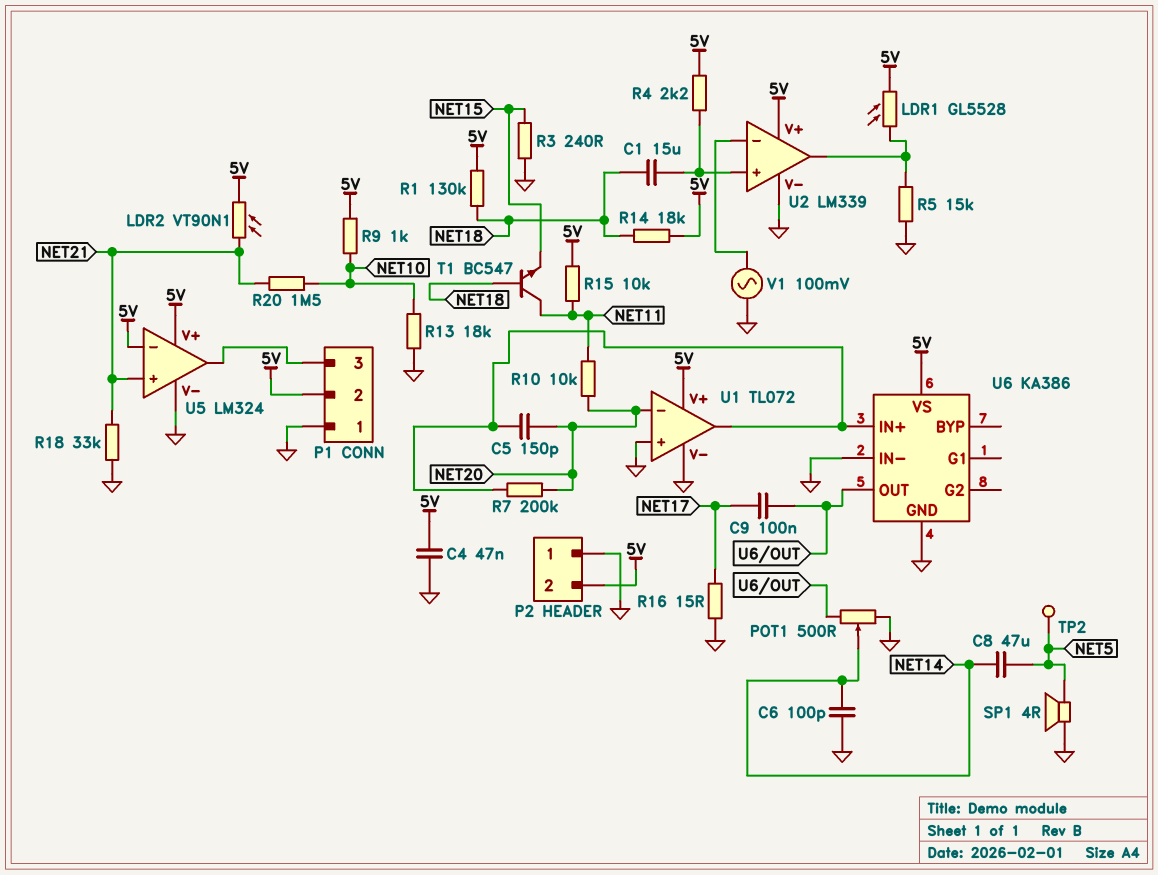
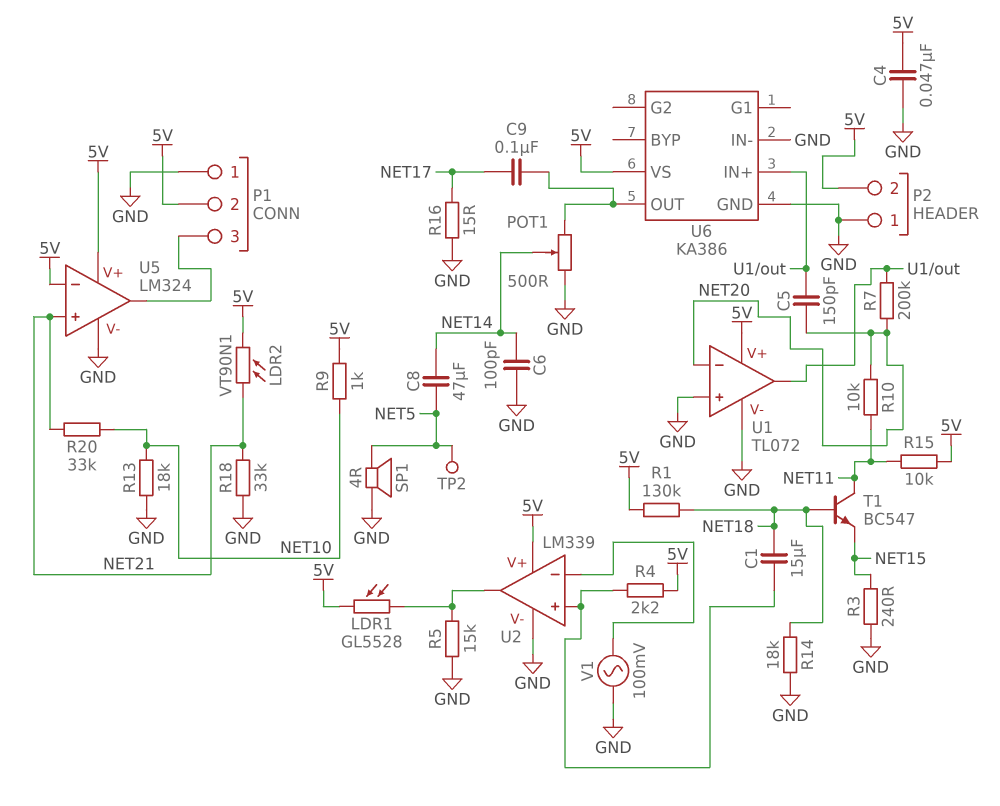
R14: 18k (5V, NET18) -> 18k (GND, NET18)
R20: 1.5M (NET10, NET21) -> 33k (NET10, NET21)

